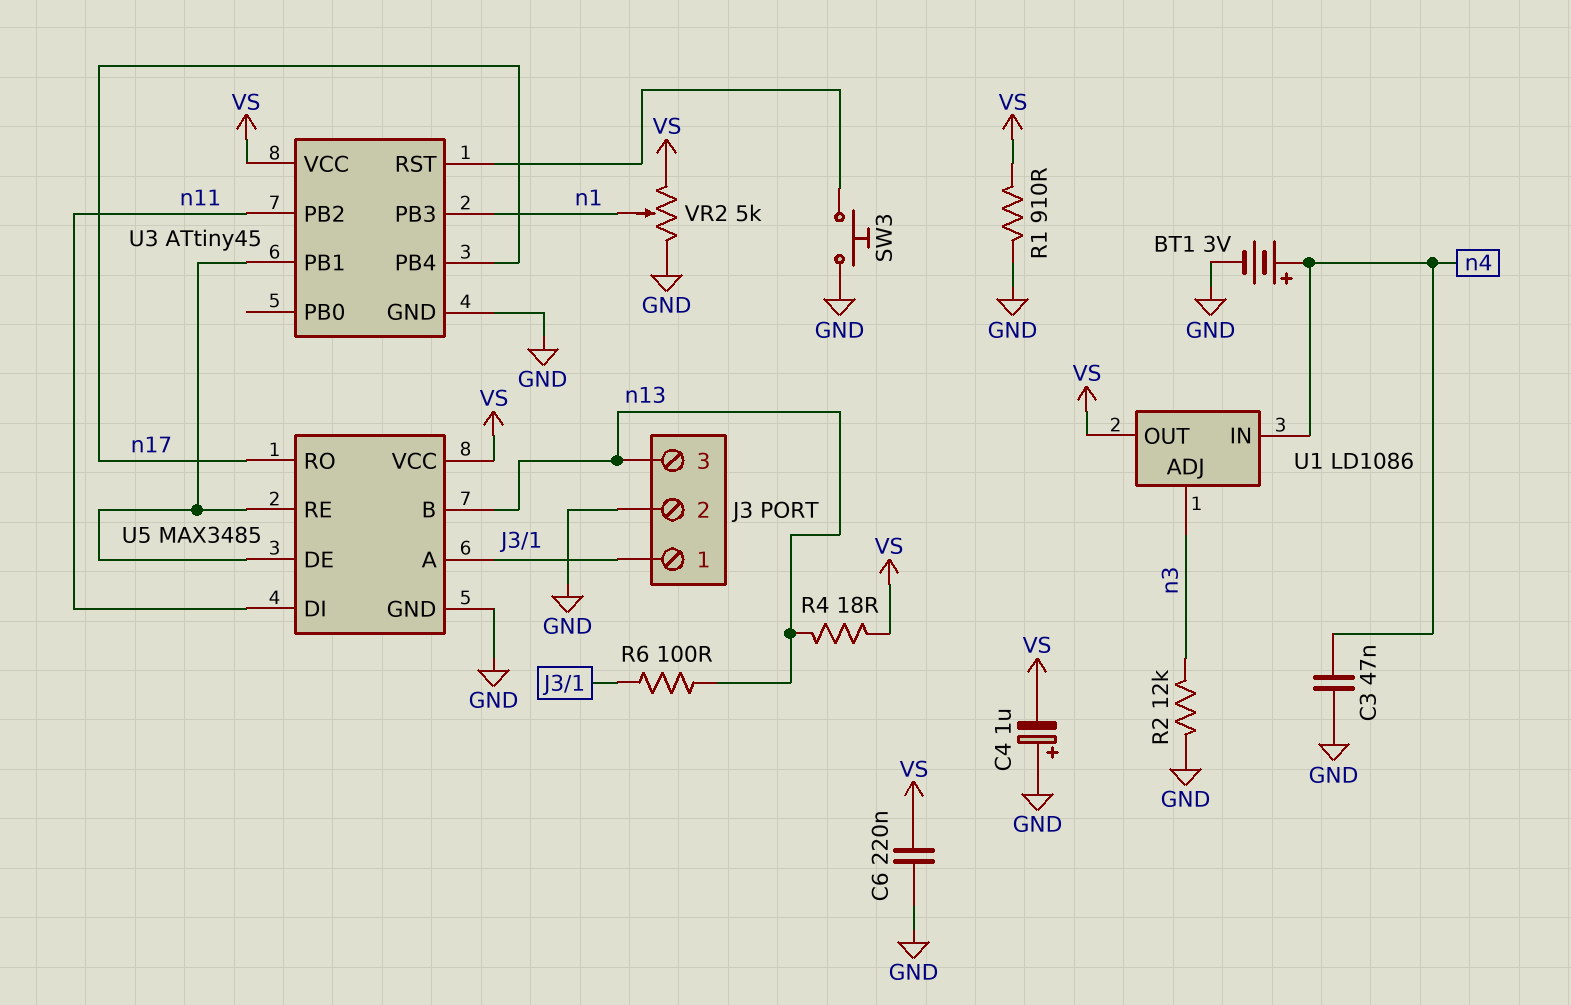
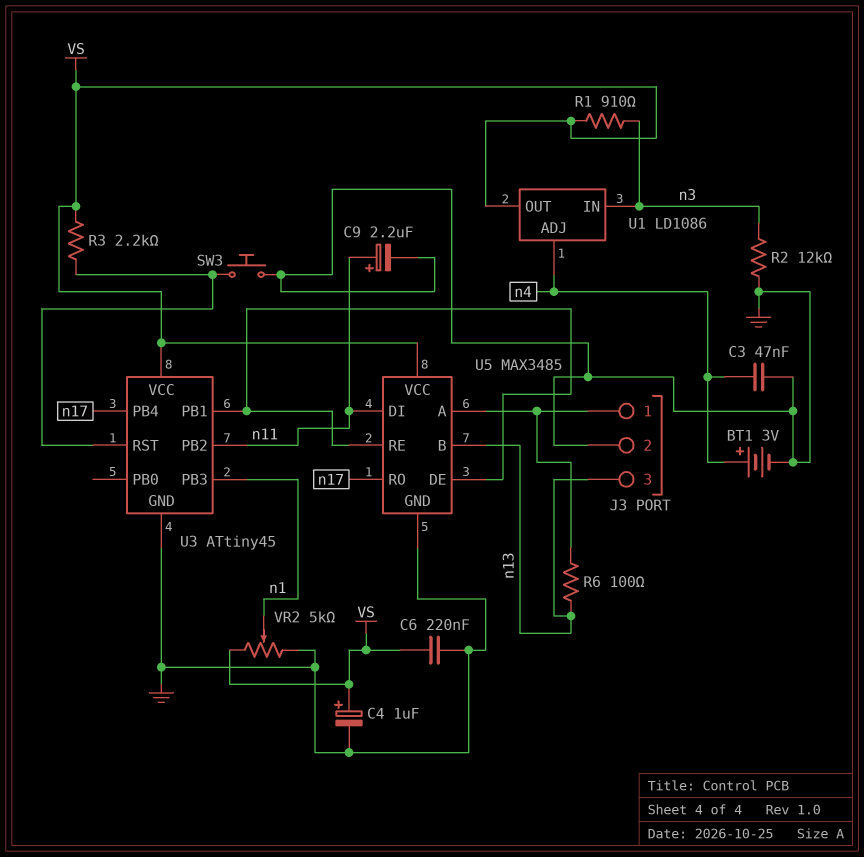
C4: 1uF (plus GND, minus VS) -> 1uF (plus VS, minus GND)
C9: none -> 2.2uF (plus n11, minus GND)
R1: 910 (GND, VS) -> 910 (VS, n3)
R3: none -> 2.2k (U3/RST, VS)
R4: 18 (VS, n13) -> none
U1 pin ADJ: n3 -> n4
U1 pin IN: n4 -> n3

